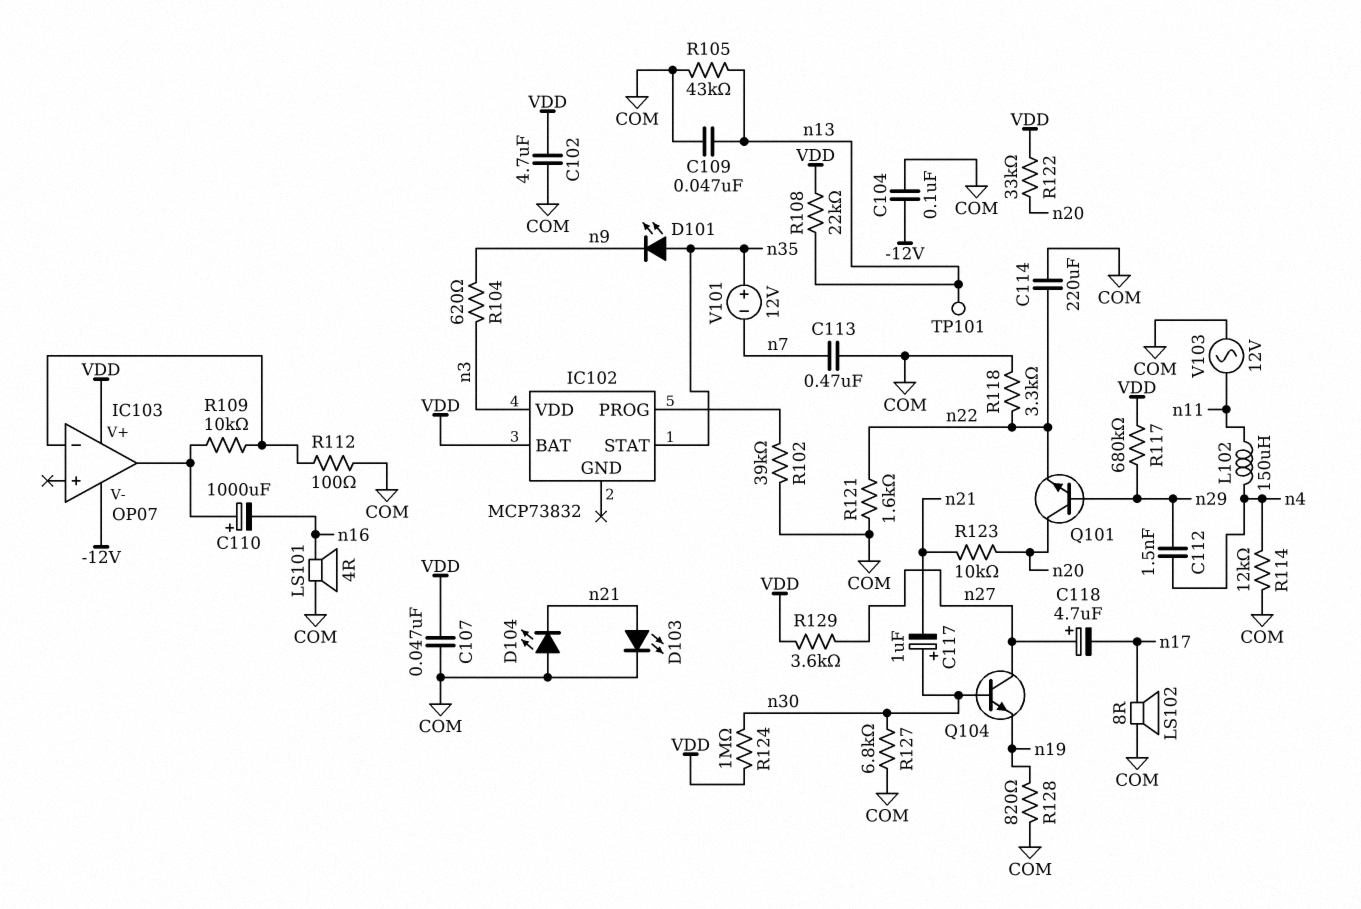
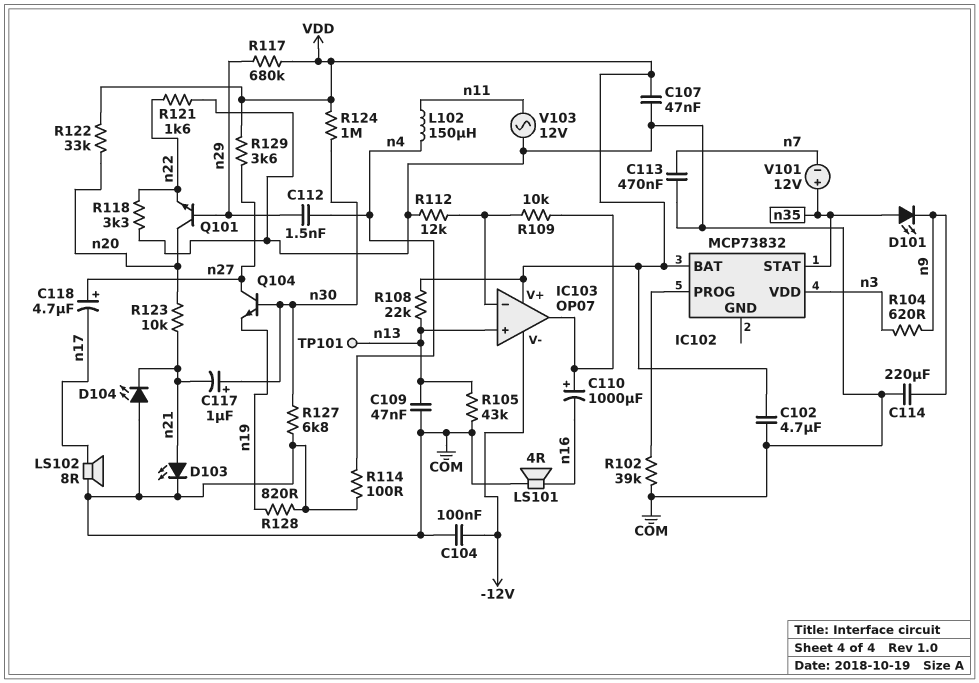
C114: 220uF (COM, n22) -> 220uF (COM, n9)
IC103 pin in+: none -> n13
R112: 100 (COM, IC103/in-) -> 12k (COM, IC103/in-)
R114: 12k (COM, n4) -> 100 (COM, n4)

